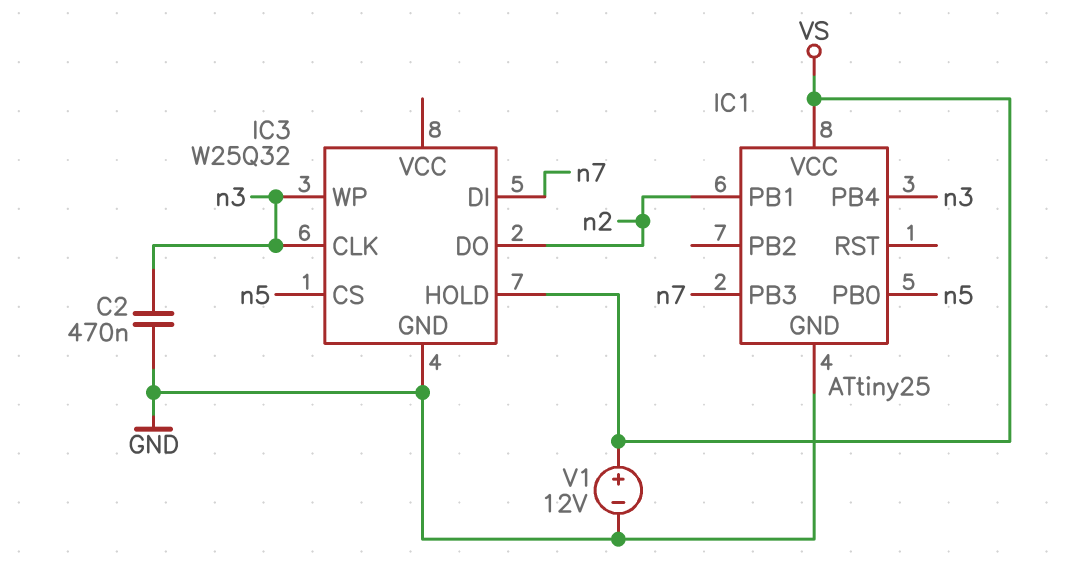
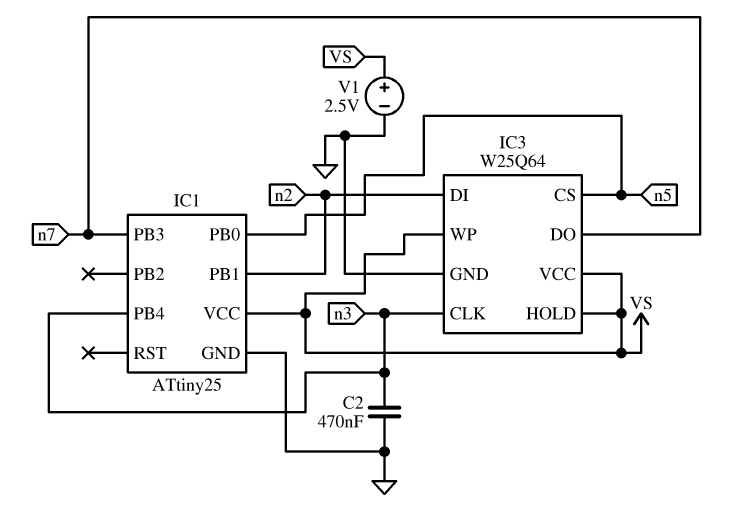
IC3: W25Q32 -> W25Q64
IC3 pin DI: n7 -> n2
IC3 pin DO: n2 -> n7
IC3 pin VCC: none -> VS
IC3 pin WP: n3 -> VS
V1: 12V (plus VS, minus GND) -> 2.5V (plus VS, minus GND)

